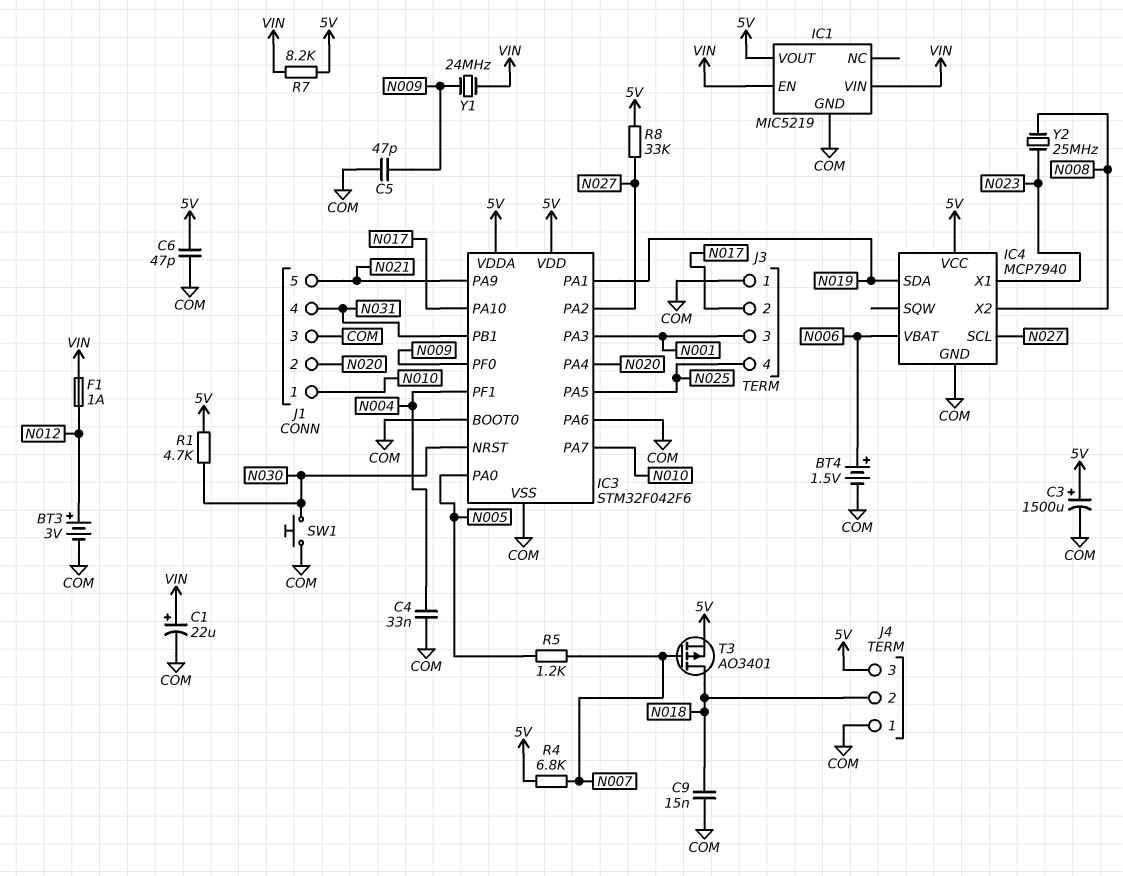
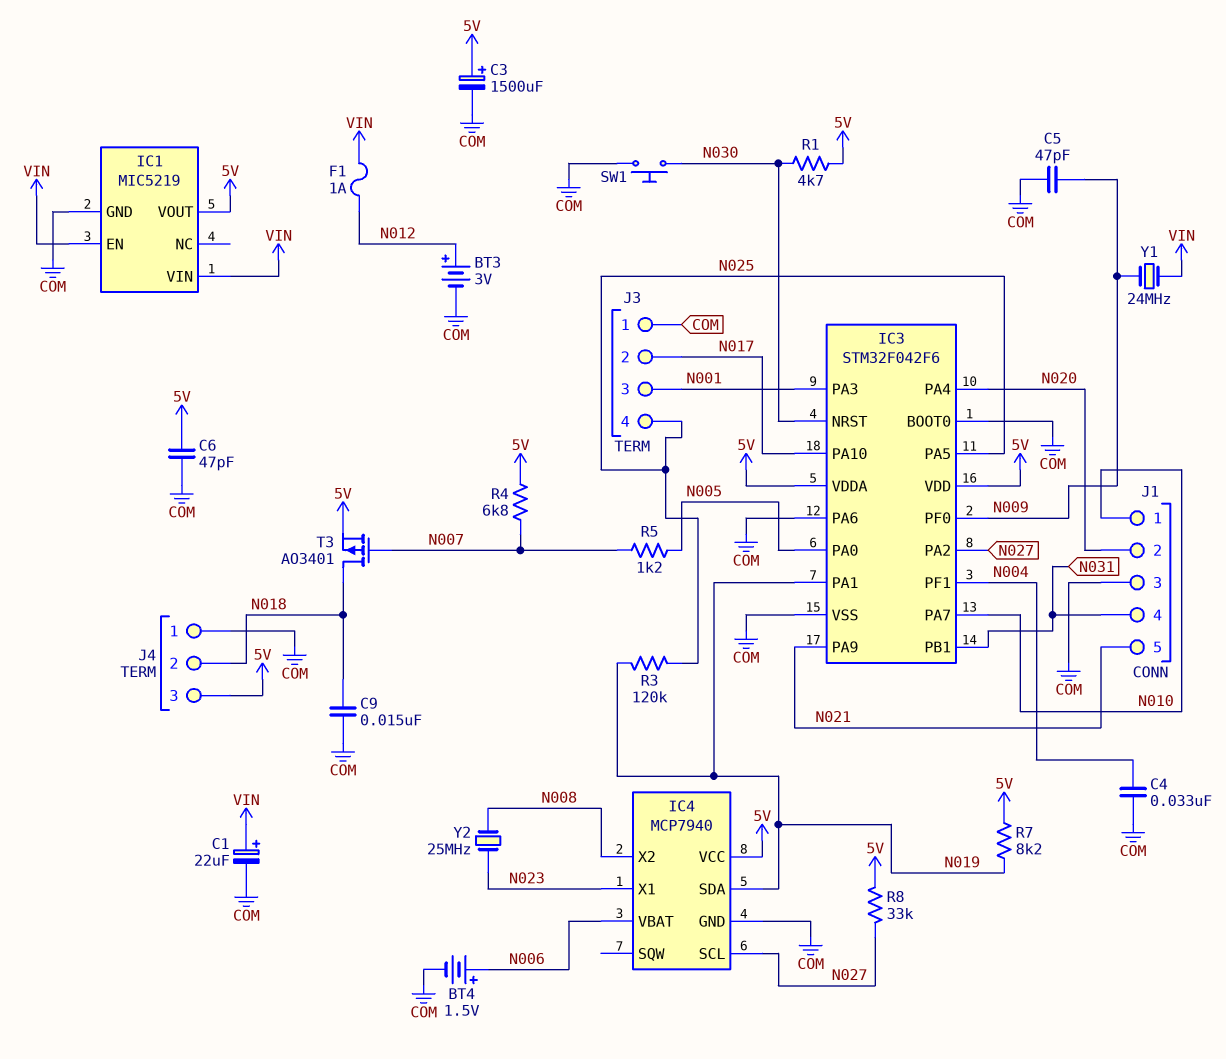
R3: none -> 120k (N019, N025)
R7: 8.2k (5V, VIN) -> 8.2k (5V, N019)

